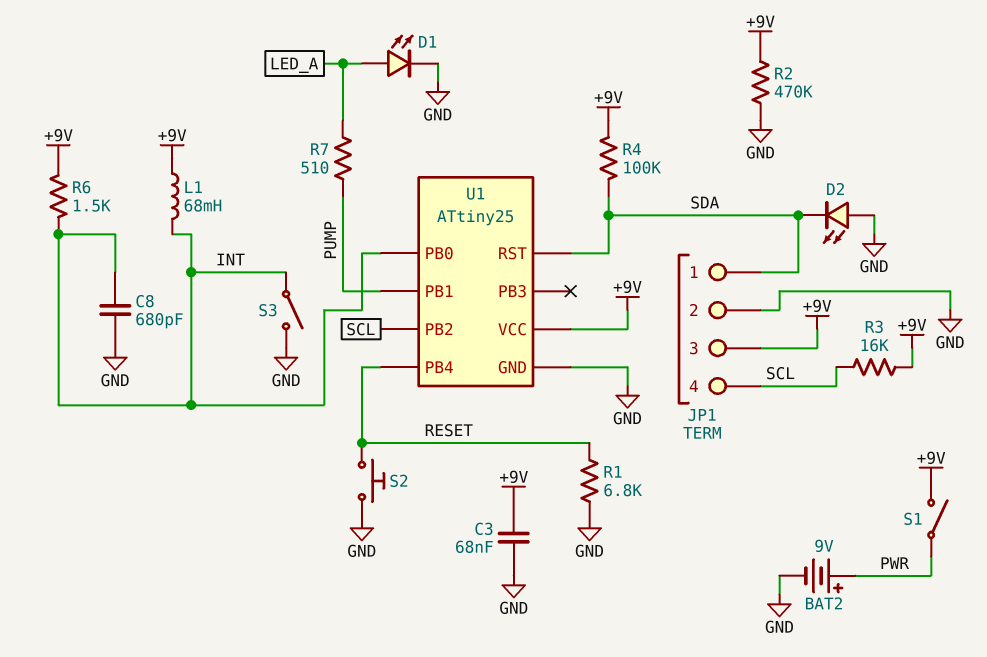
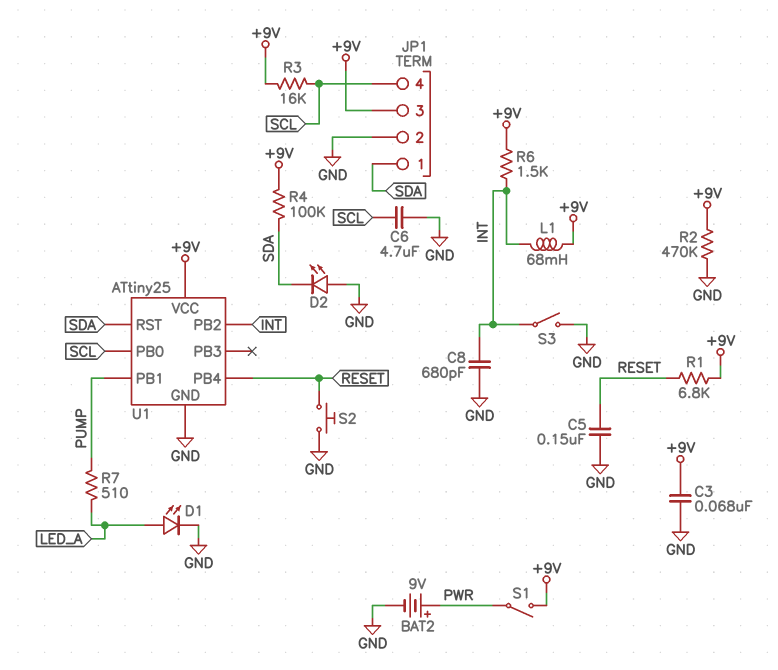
C5: none -> 150nF (GND, RESET)
C6: none -> 4.7uF (GND, SCL)
R1: 6.8k (GND, RESET) -> 6.8k (+9V, RESET)
U1 pin PB0: INT -> SCL
U1 pin PB2: SCL -> INT

